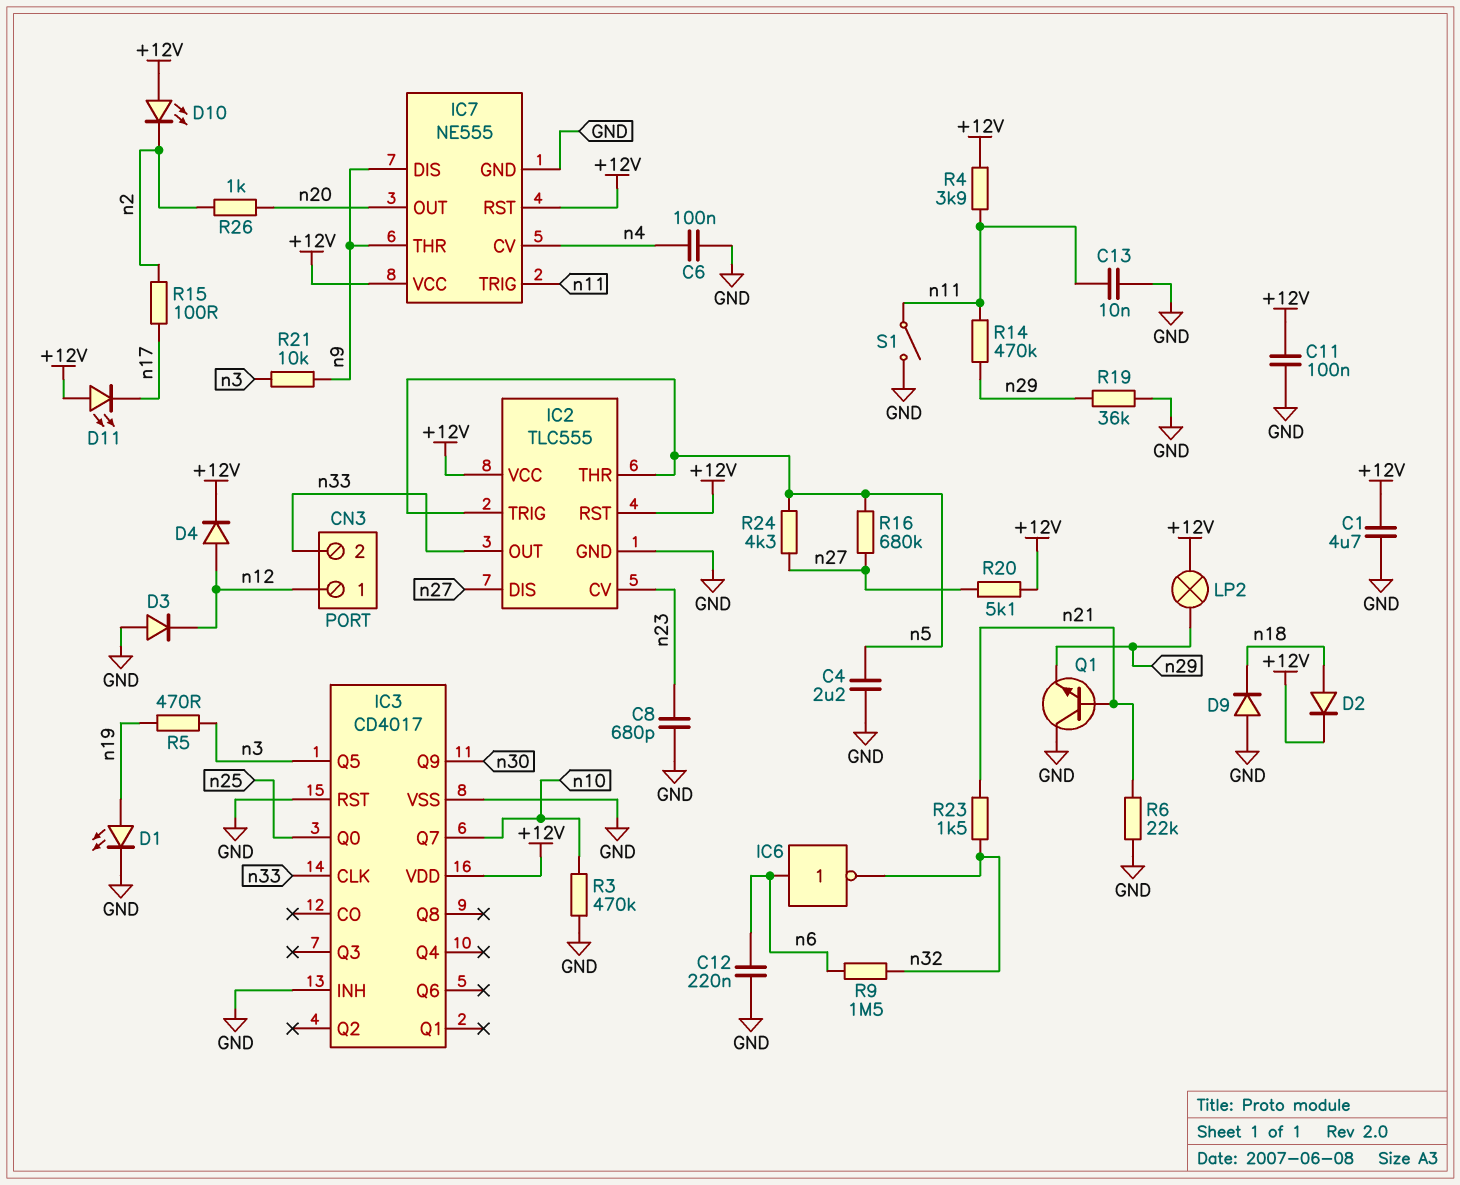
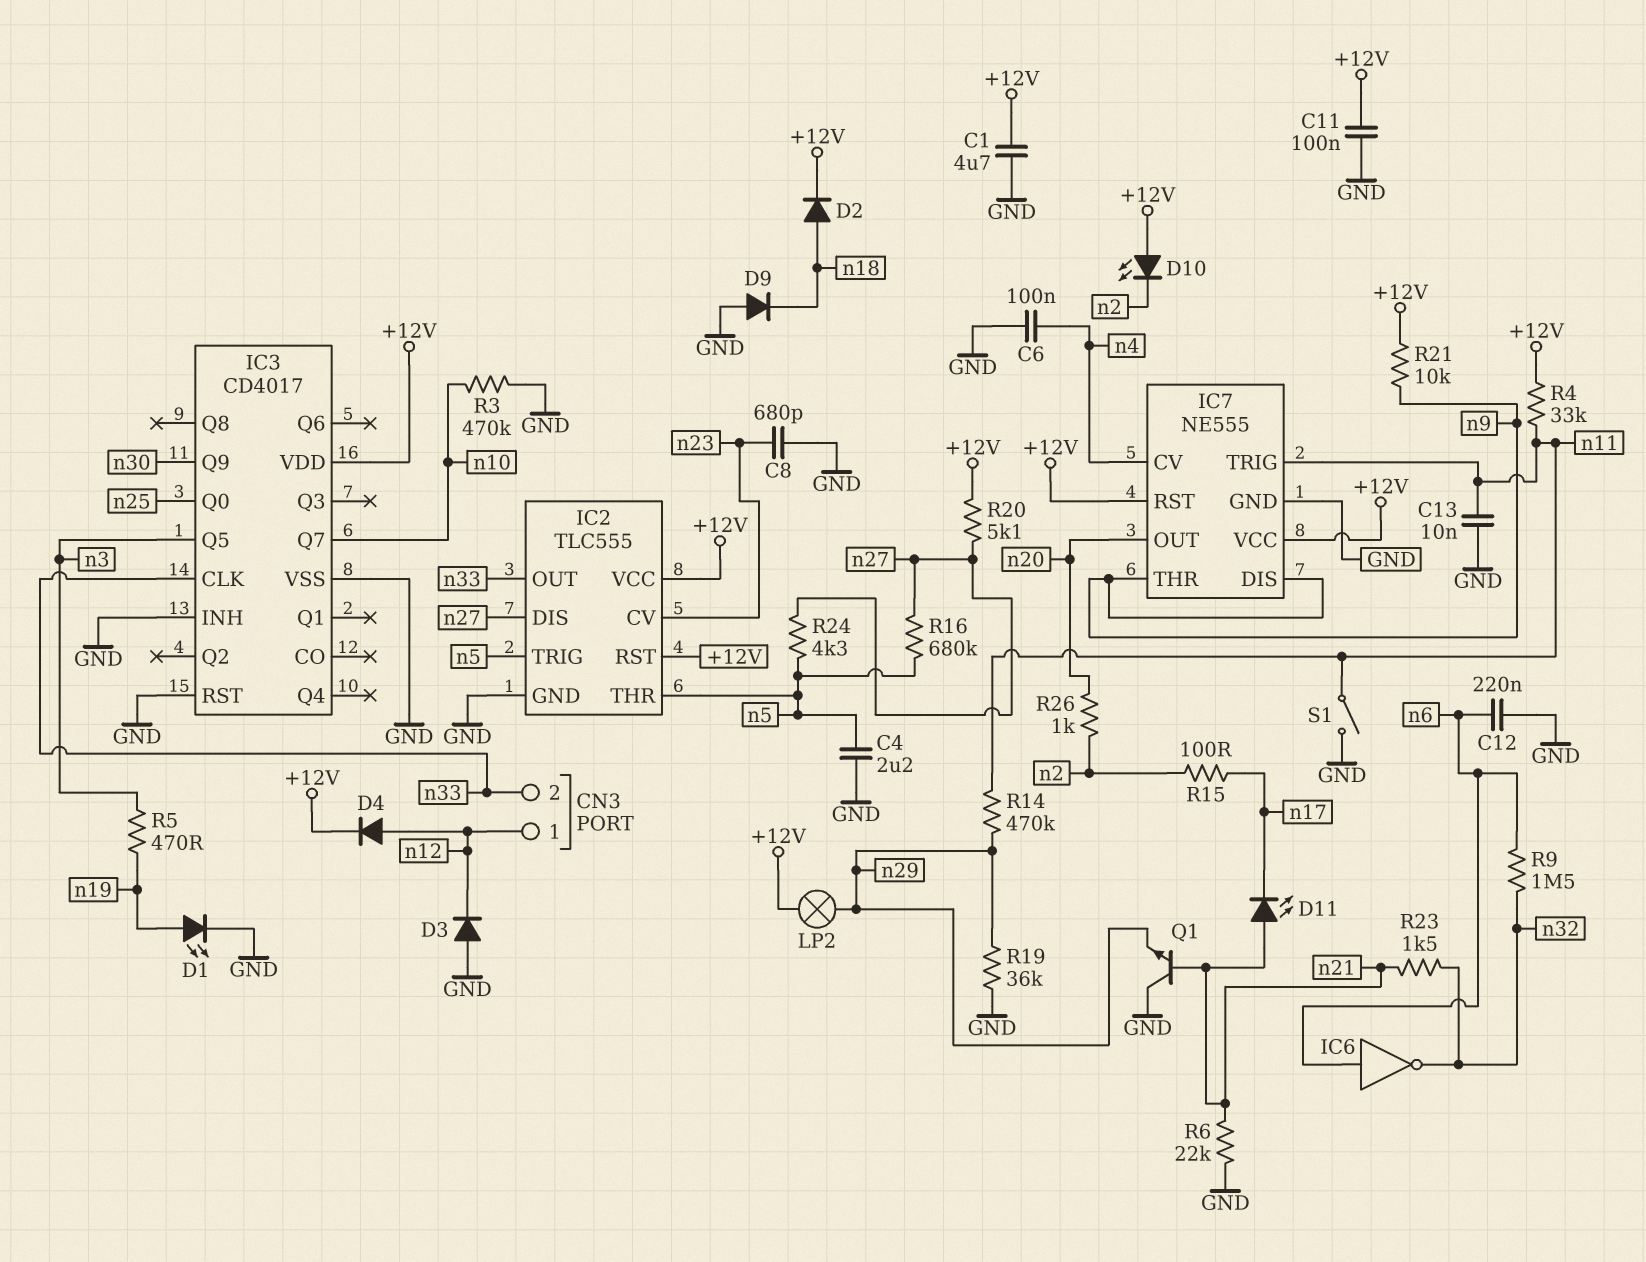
D11: LED (A +12V, K n17) -> LED (A n21, K n17)
R4: 3.9k (+12V, n11) -> 33k (+12V, n11)
R21: 10k (n3, n9) -> 10k (+12V, n9)

